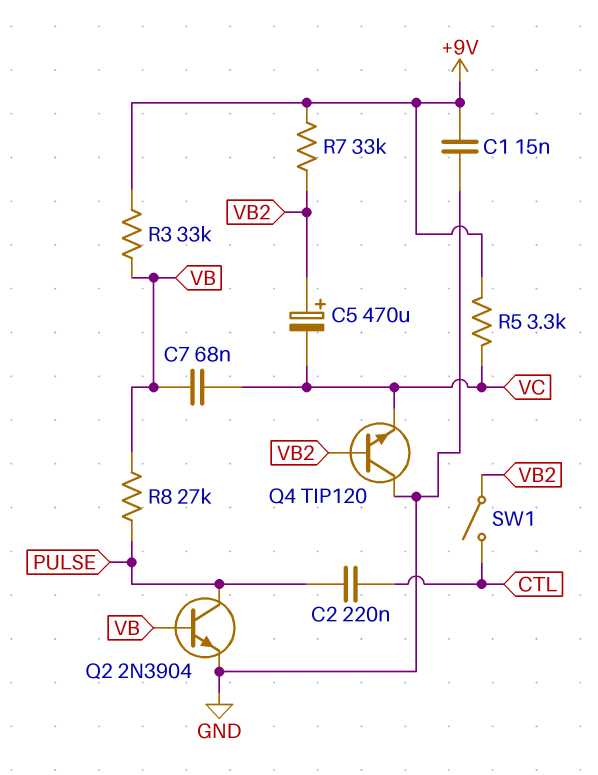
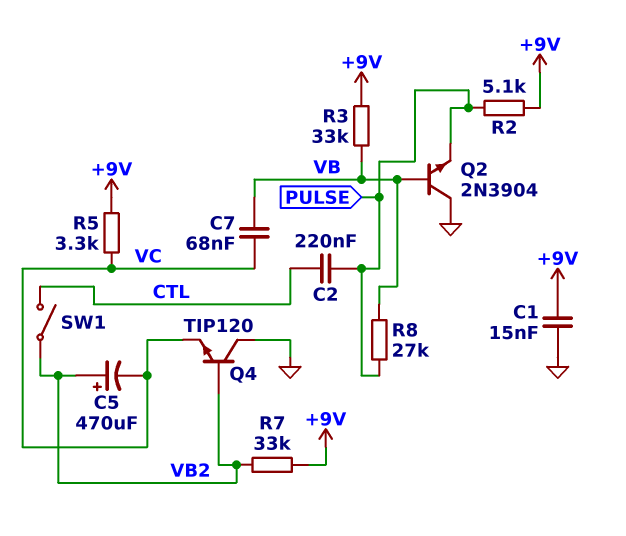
Q2: NPN 2N3904 (B VB, C PULSE, E GND) -> NPN 2N3904 (B VB, C GND, E PULSE)
R2: none -> 5.1k (+9V, PULSE)

